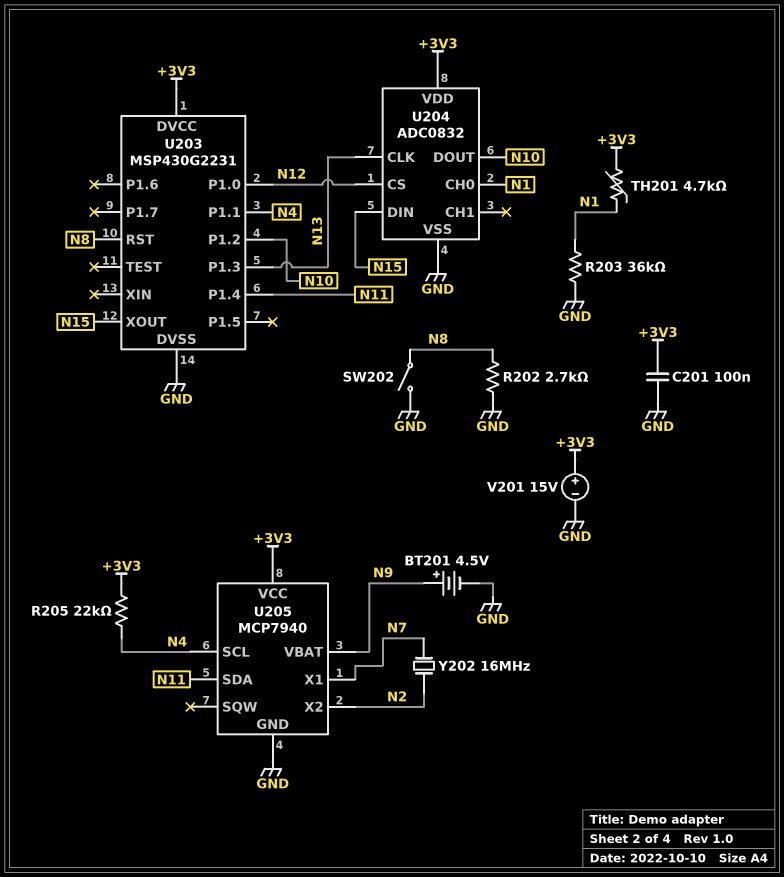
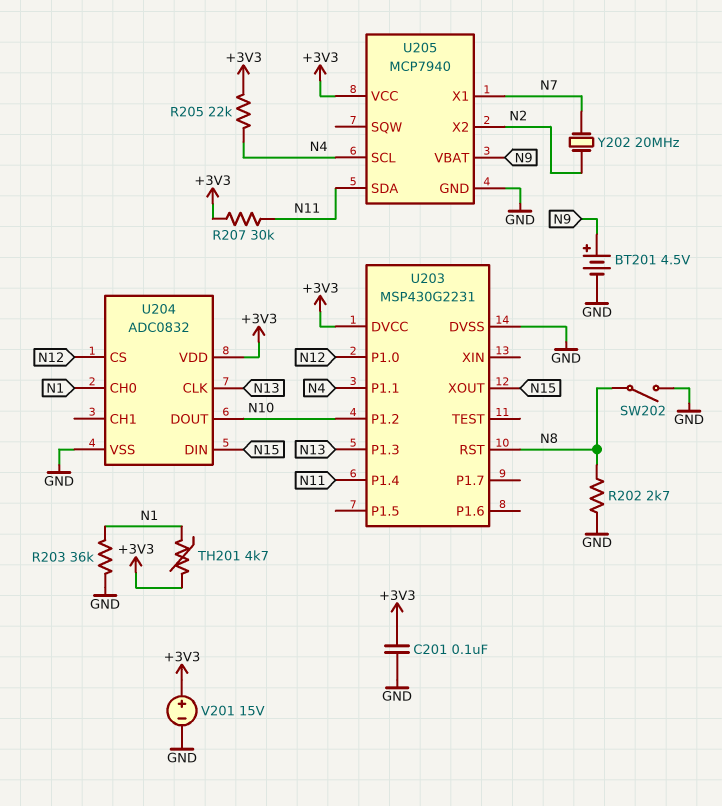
R207: none -> 30k (+3V3, N11)
Y202: 16MHz (N2, N7) -> 20MHz (N2, N7)

